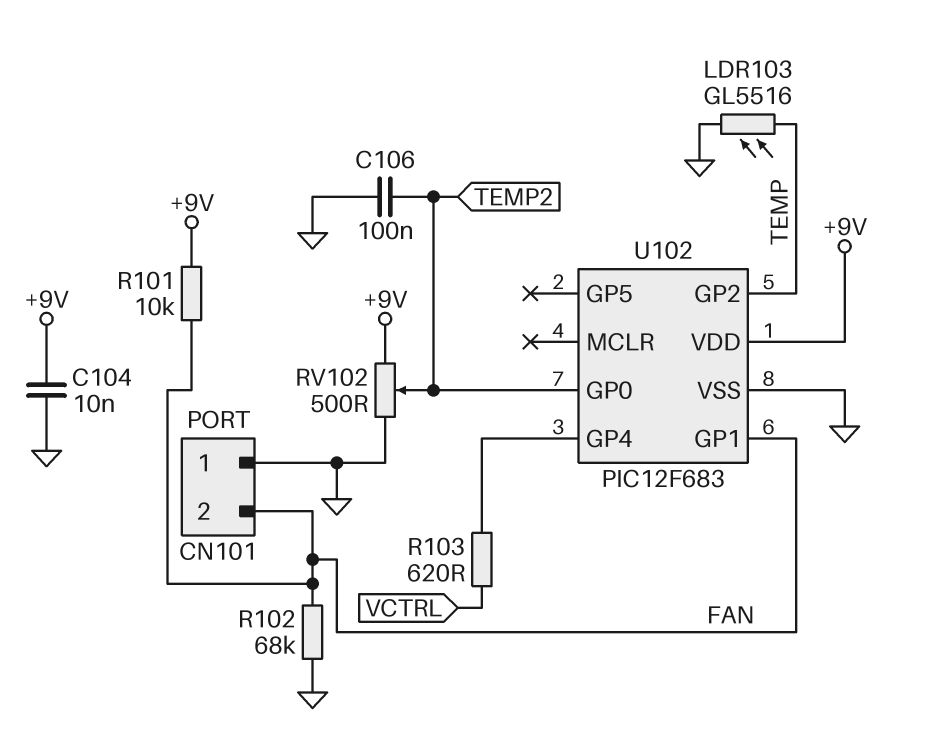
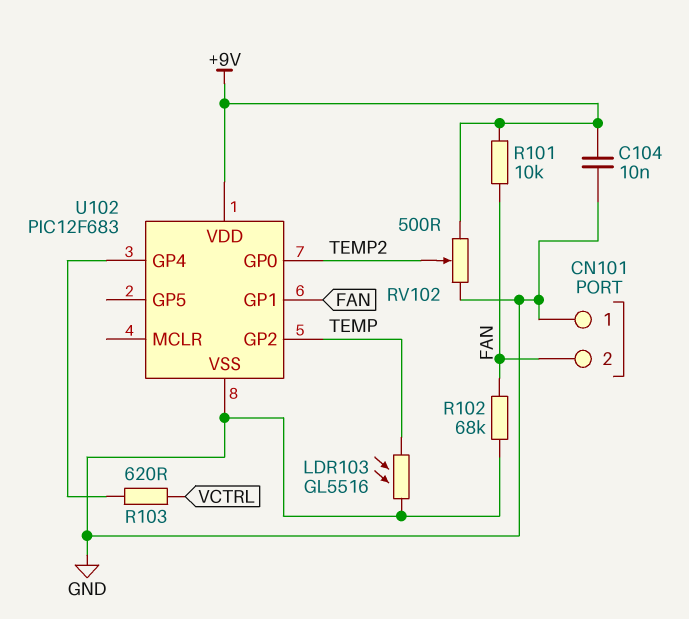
C106: 100nF (GND, TEMP2) -> none

